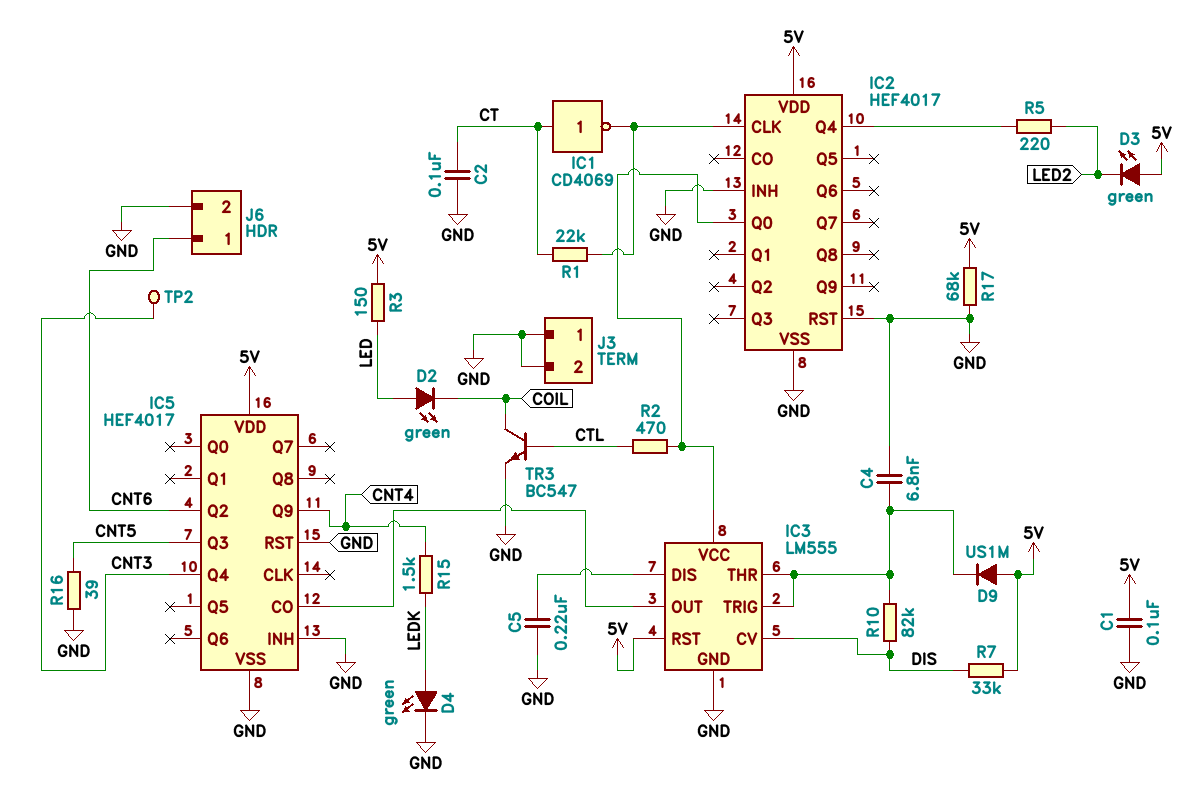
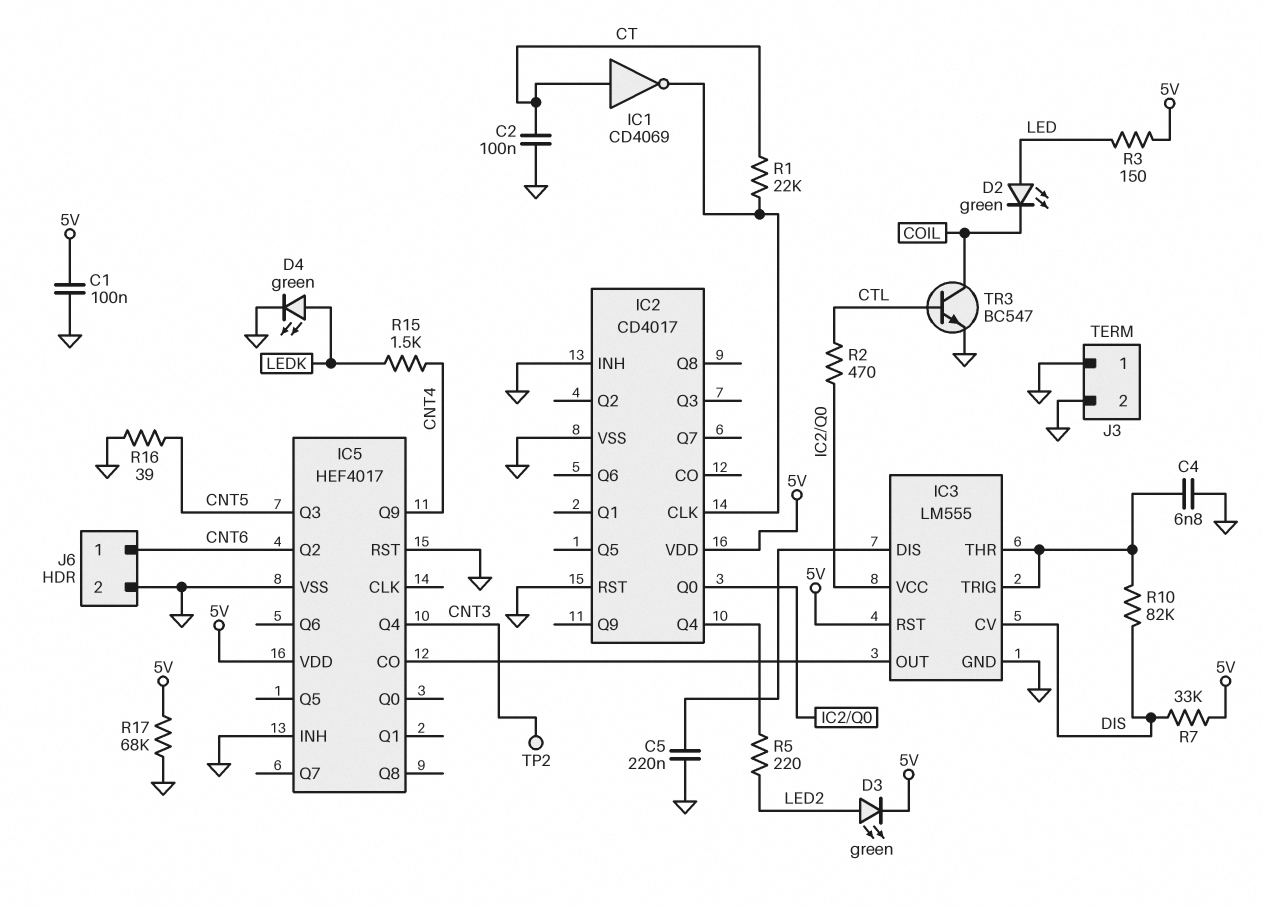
D3: LED green (A 5V, K LED2) -> LED green (A LED2, K 5V)
D9: diode US1M (A 5V, K IC3/THR) -> none
IC2: HEF4017 -> CD4017

